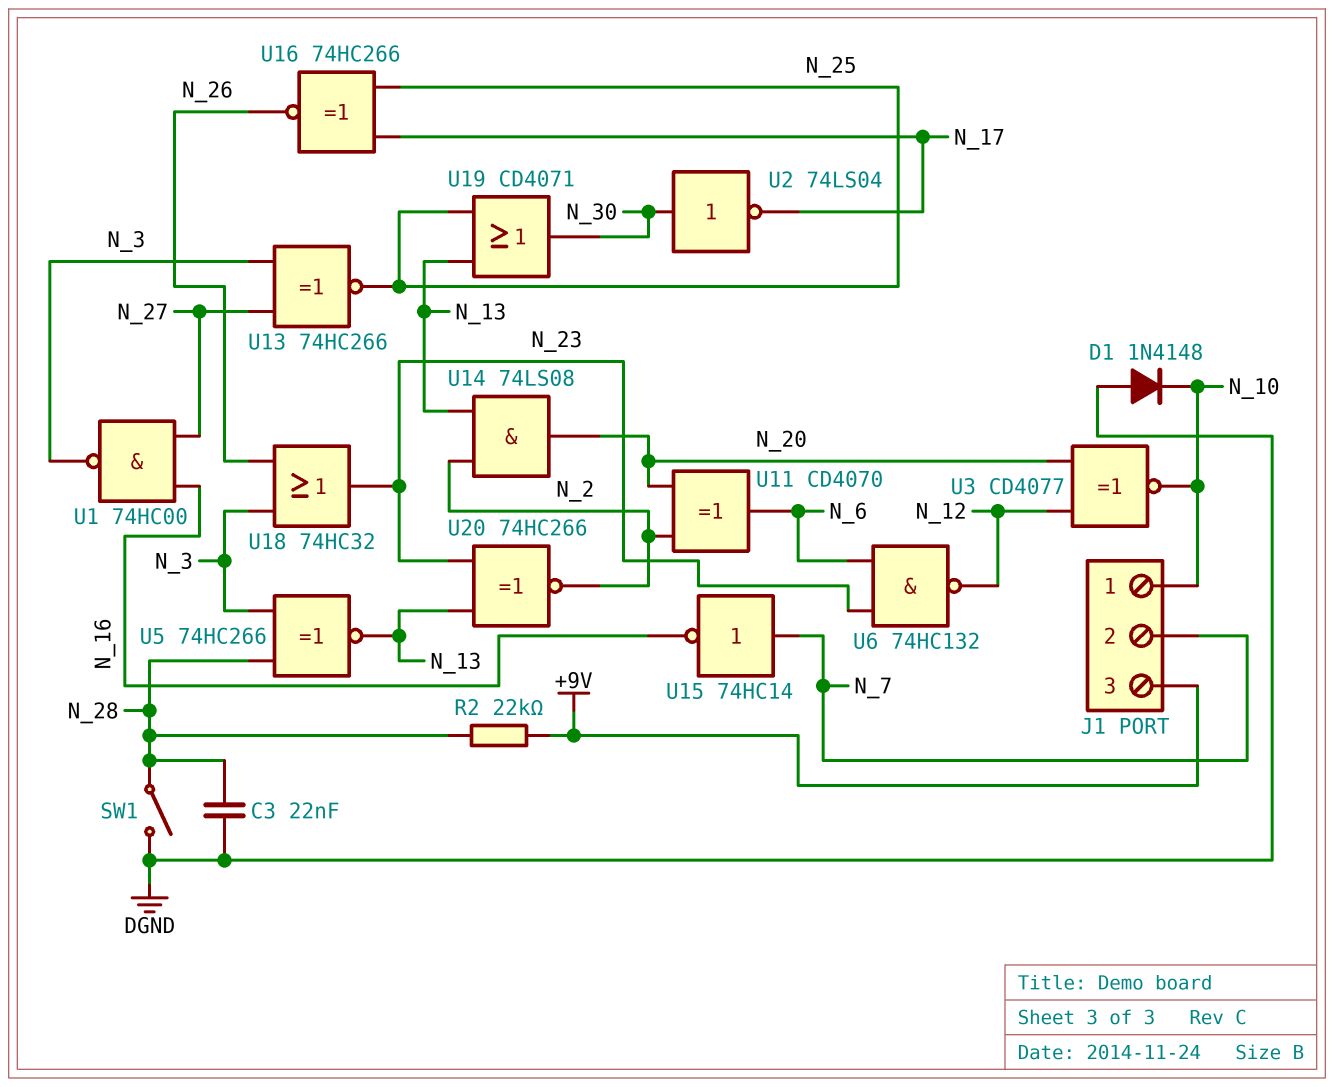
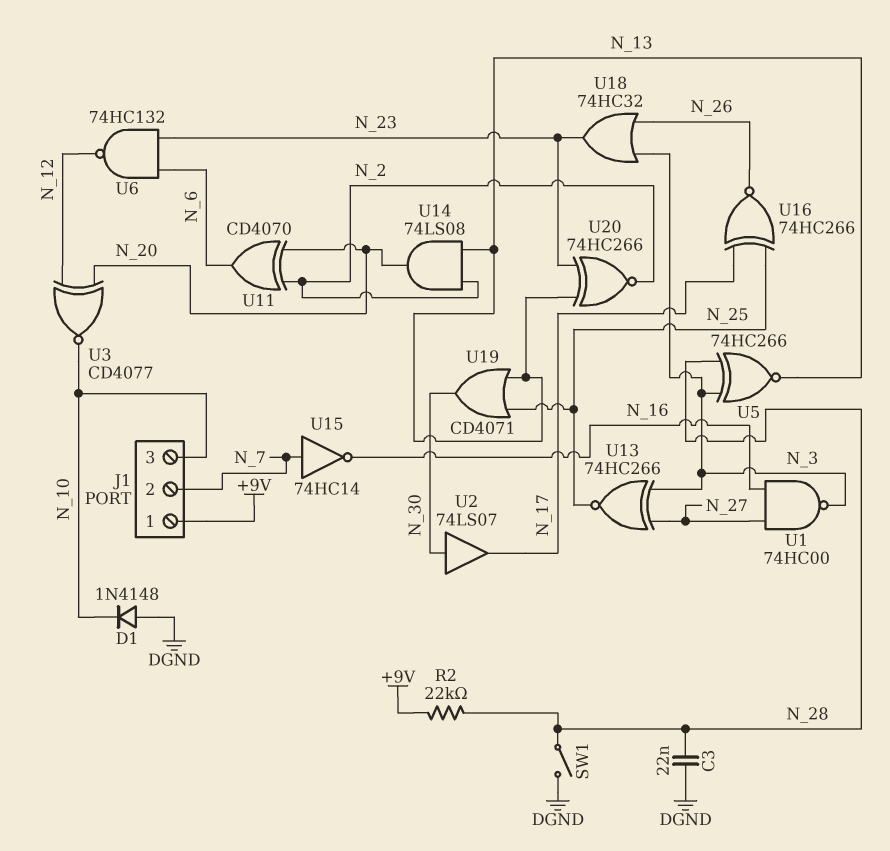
J1 pin 1: N_10 -> +9V
J1 pin 3: +9V -> N_10
U2: NOT 74LS04 (in N_30, out N_17) -> buffer 74LS07 (in N_30, out N_17)

